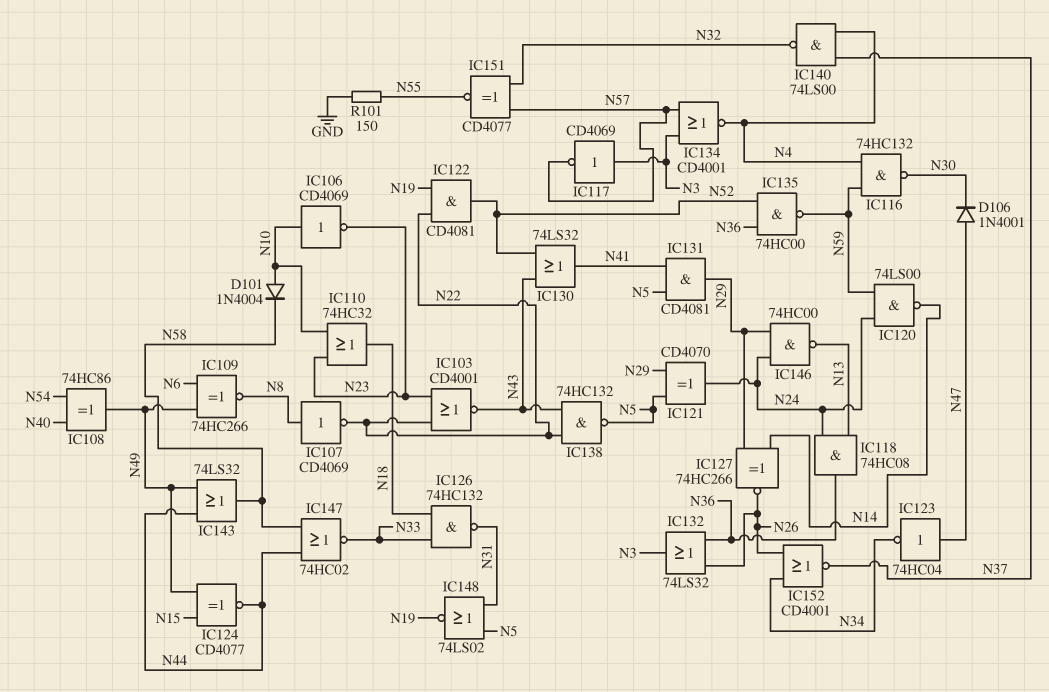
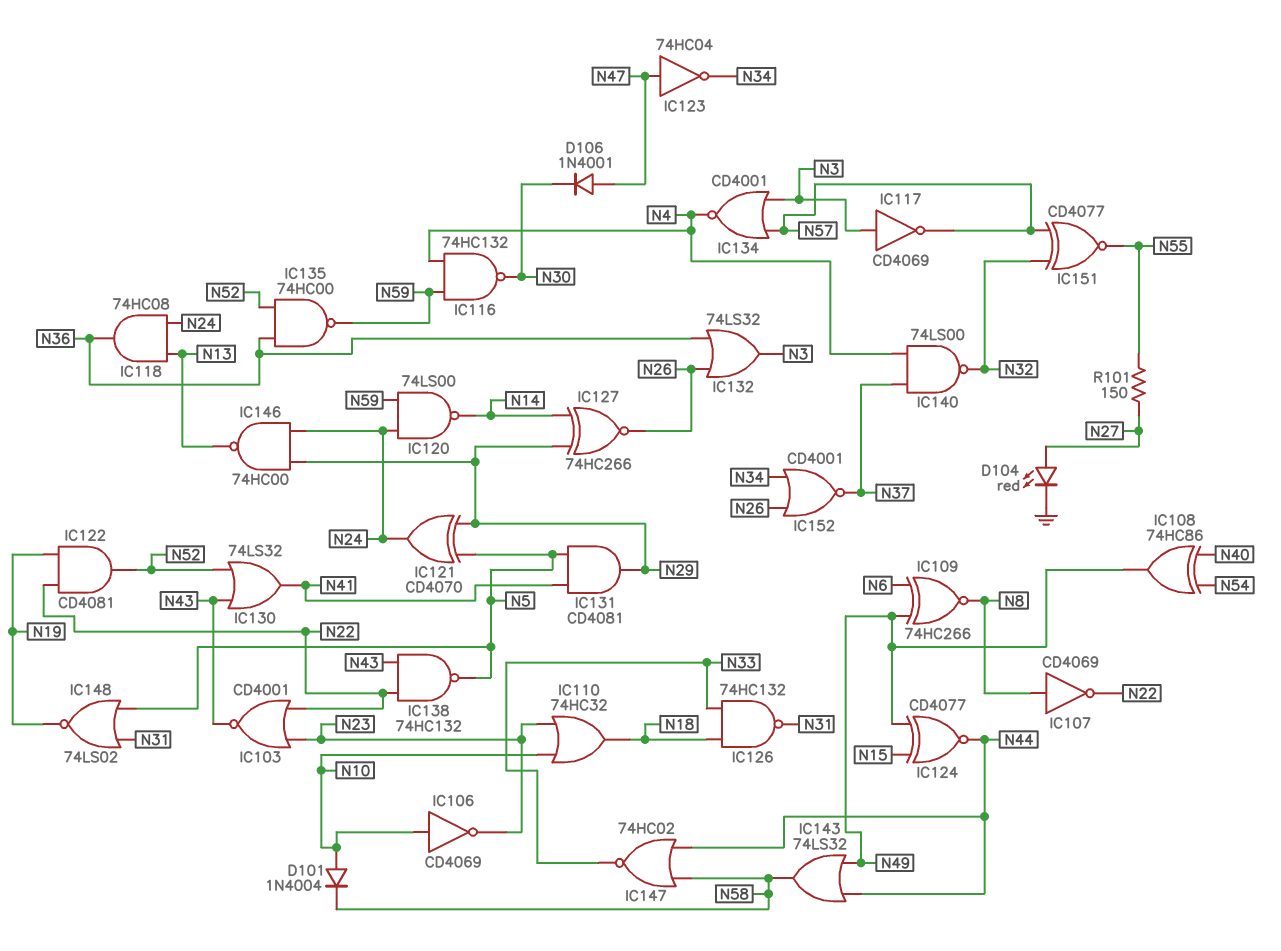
D104: none -> LED red (A N27, K GND)
R101: 150 (GND, N55) -> 150 (N27, N55)

